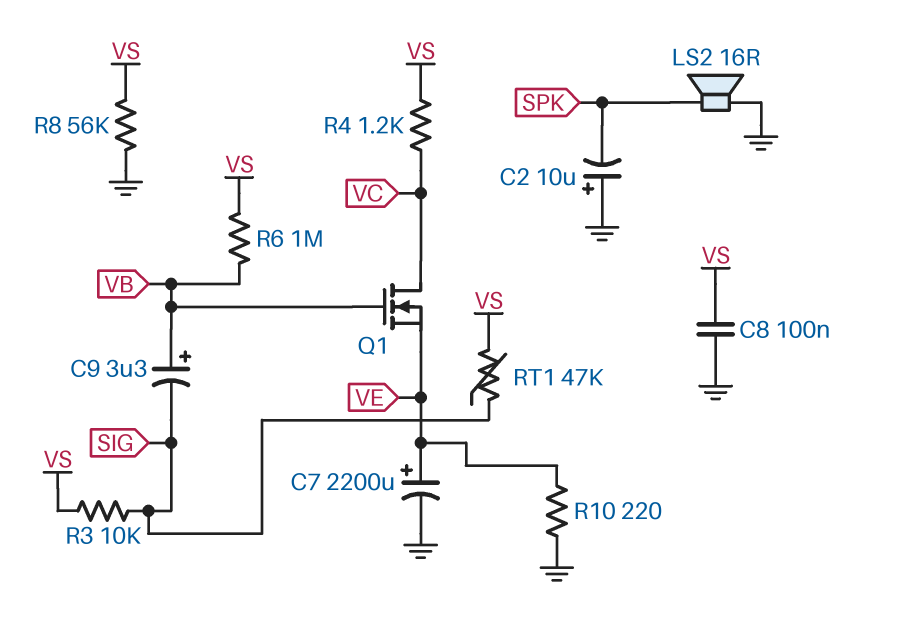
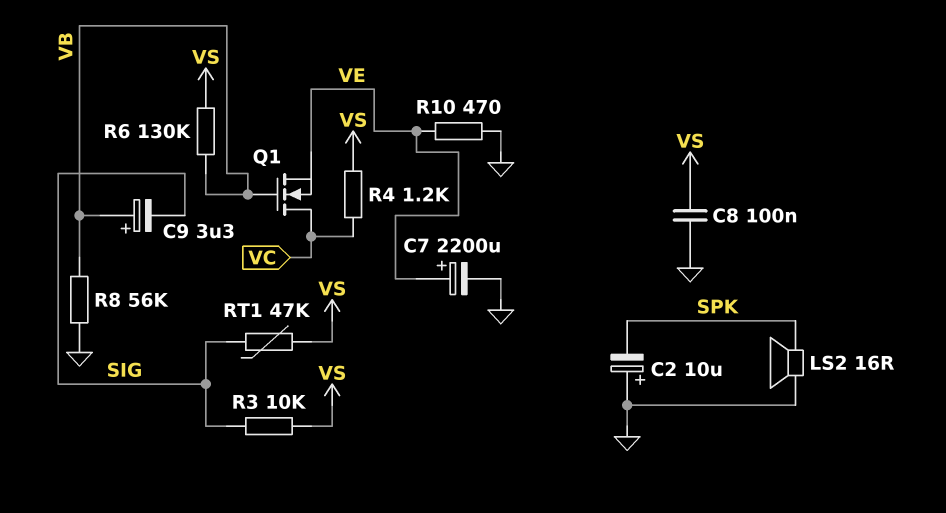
R6: 1M (VB, VS) -> 130k (VB, VS)
R8: 56k (GND, VS) -> 56k (GND, VB)
R10: 220 (GND, VE) -> 470 (GND, VE)

